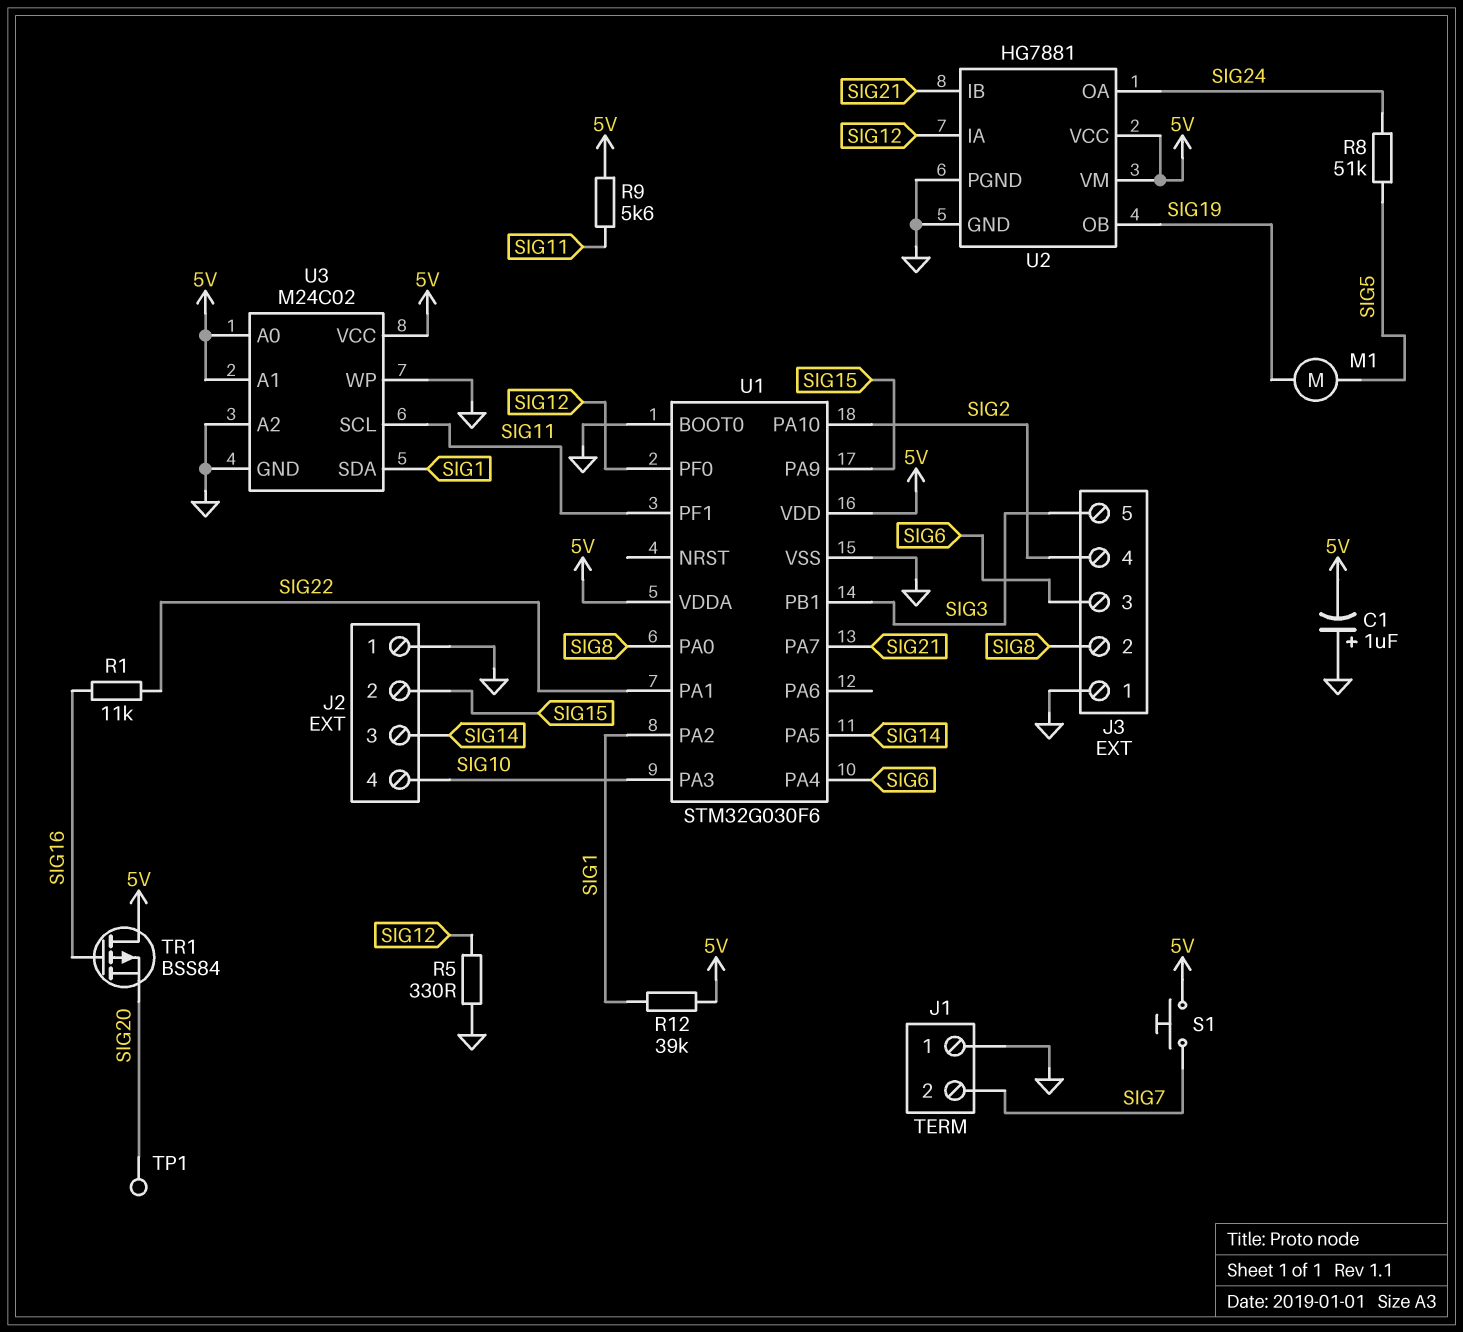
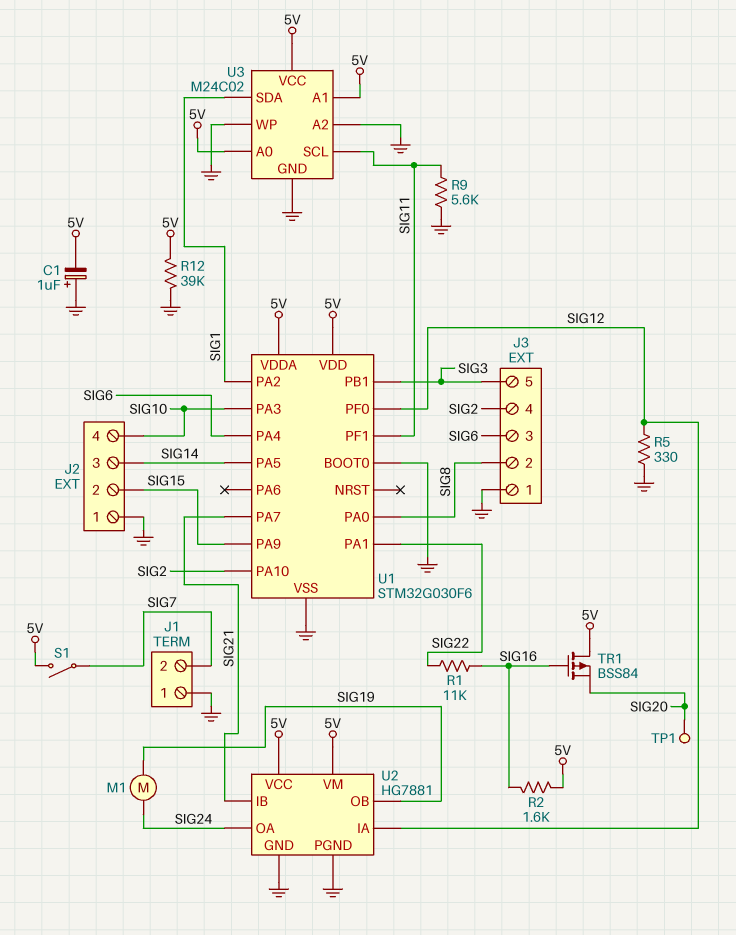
M1: motor (SIG5, SIG19) -> motor (SIG19, SIG24)
R2: none -> 1.6k (5V, SIG16)
R8: 51k (SIG5, SIG24) -> none
R9: 5.6k (5V, SIG11) -> 5.6k (GND, SIG11)
R12: 39k (5V, SIG1) -> 39k (5V, GND)
S1: button (5V, SIG7) -> switch (5V, SIG7)

